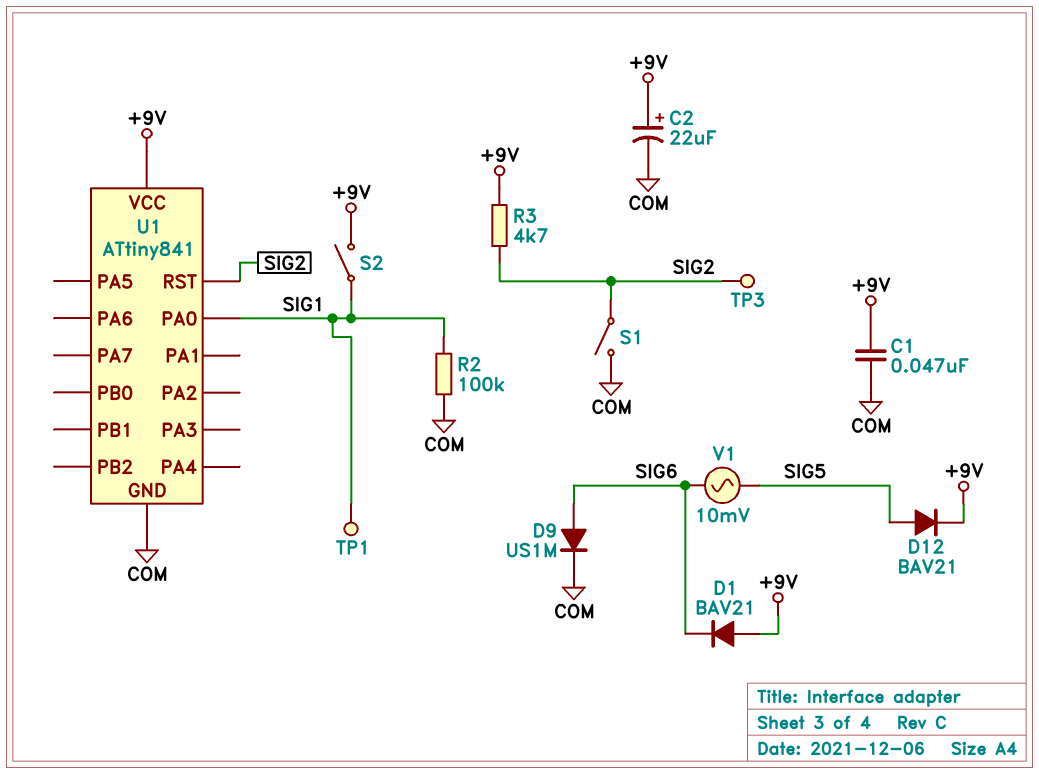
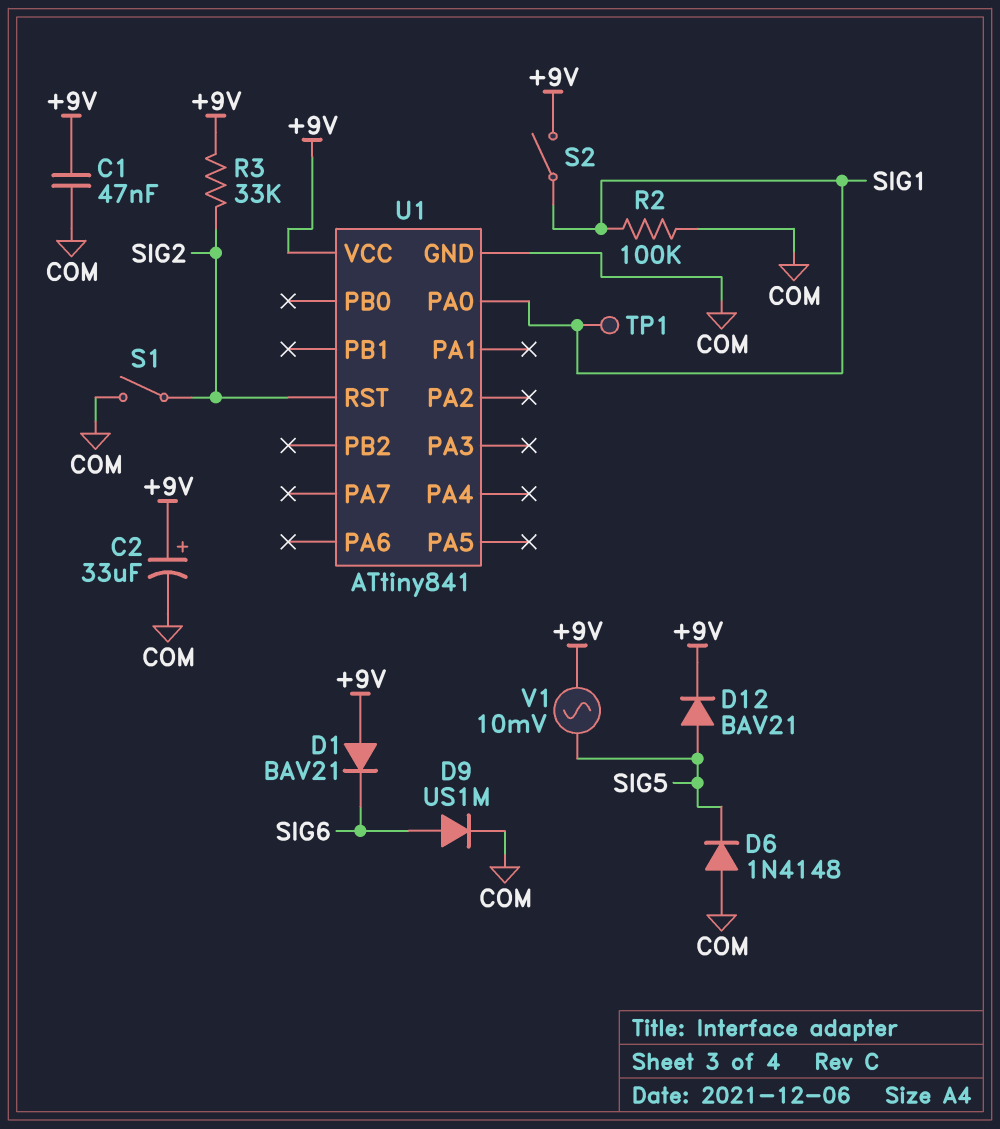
C2: 22uF (plus +9V, minus COM) -> 33uF (plus +9V, minus COM)
D6: none -> diode 1N4148 (A COM, K SIG5)
R3: 4.7k (+9V, SIG2) -> 33k (+9V, SIG2)
TP3: test point (SIG2) -> none
V1: AC 10mV (SIG5, SIG6) -> AC 10mV (+9V, SIG5)

